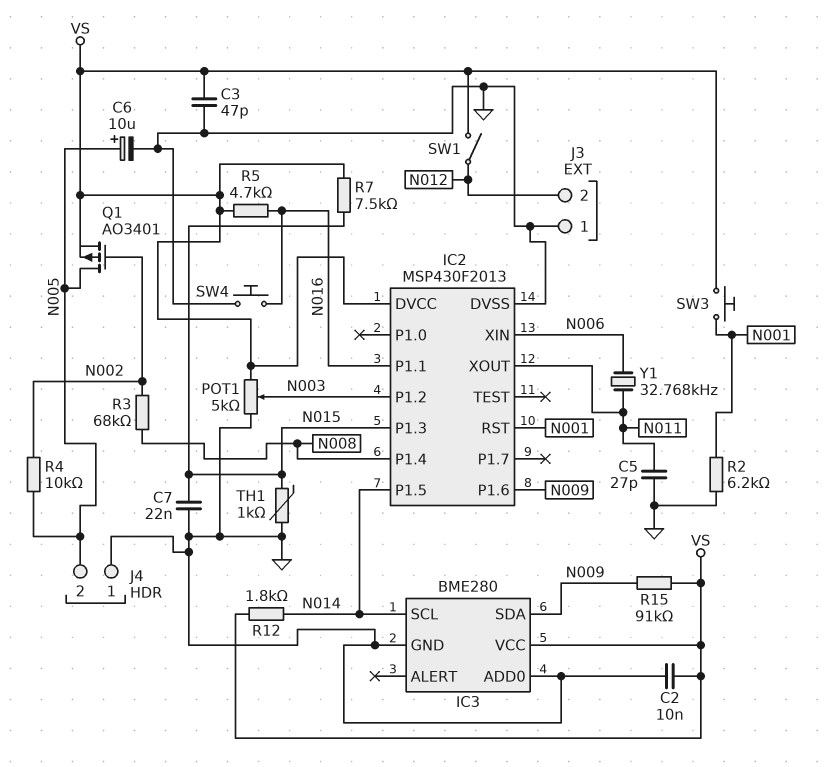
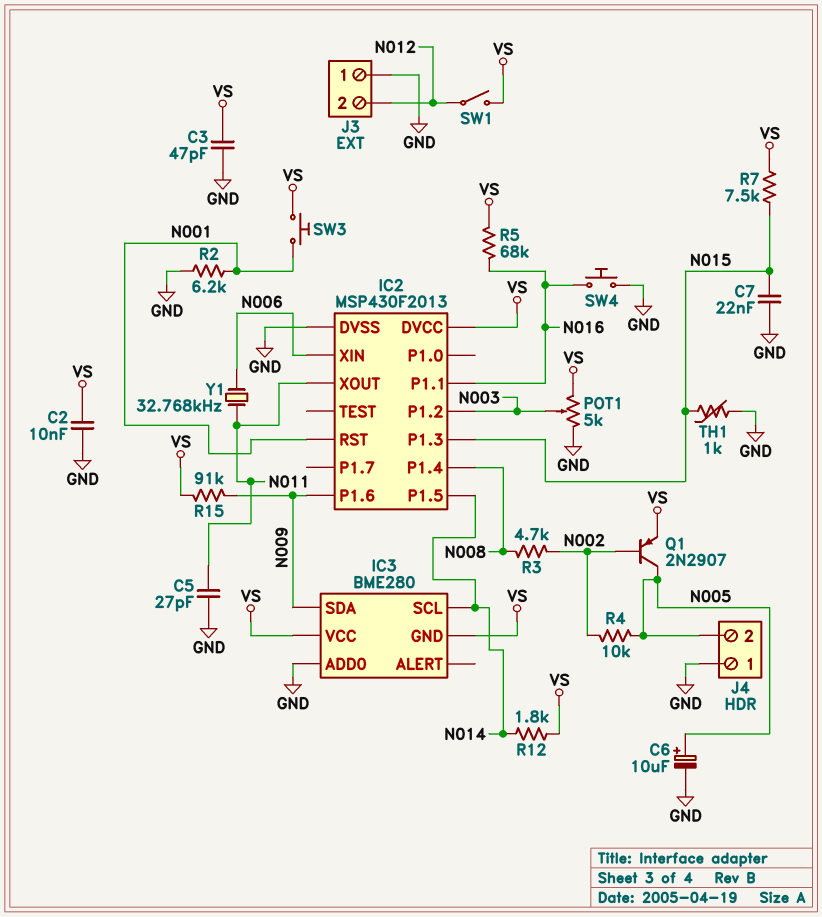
IC3 pin GND: GND -> VS
Q1: PMOS AO3401 (G N002, D N005, S VS) -> PNP 2N2907 (B N002, C N005, E VS)
R3: 68k (N002, N008) -> 4.7k (N002, N008)
R5: 4.7k (N016, VS) -> 68k (N016, VS)

